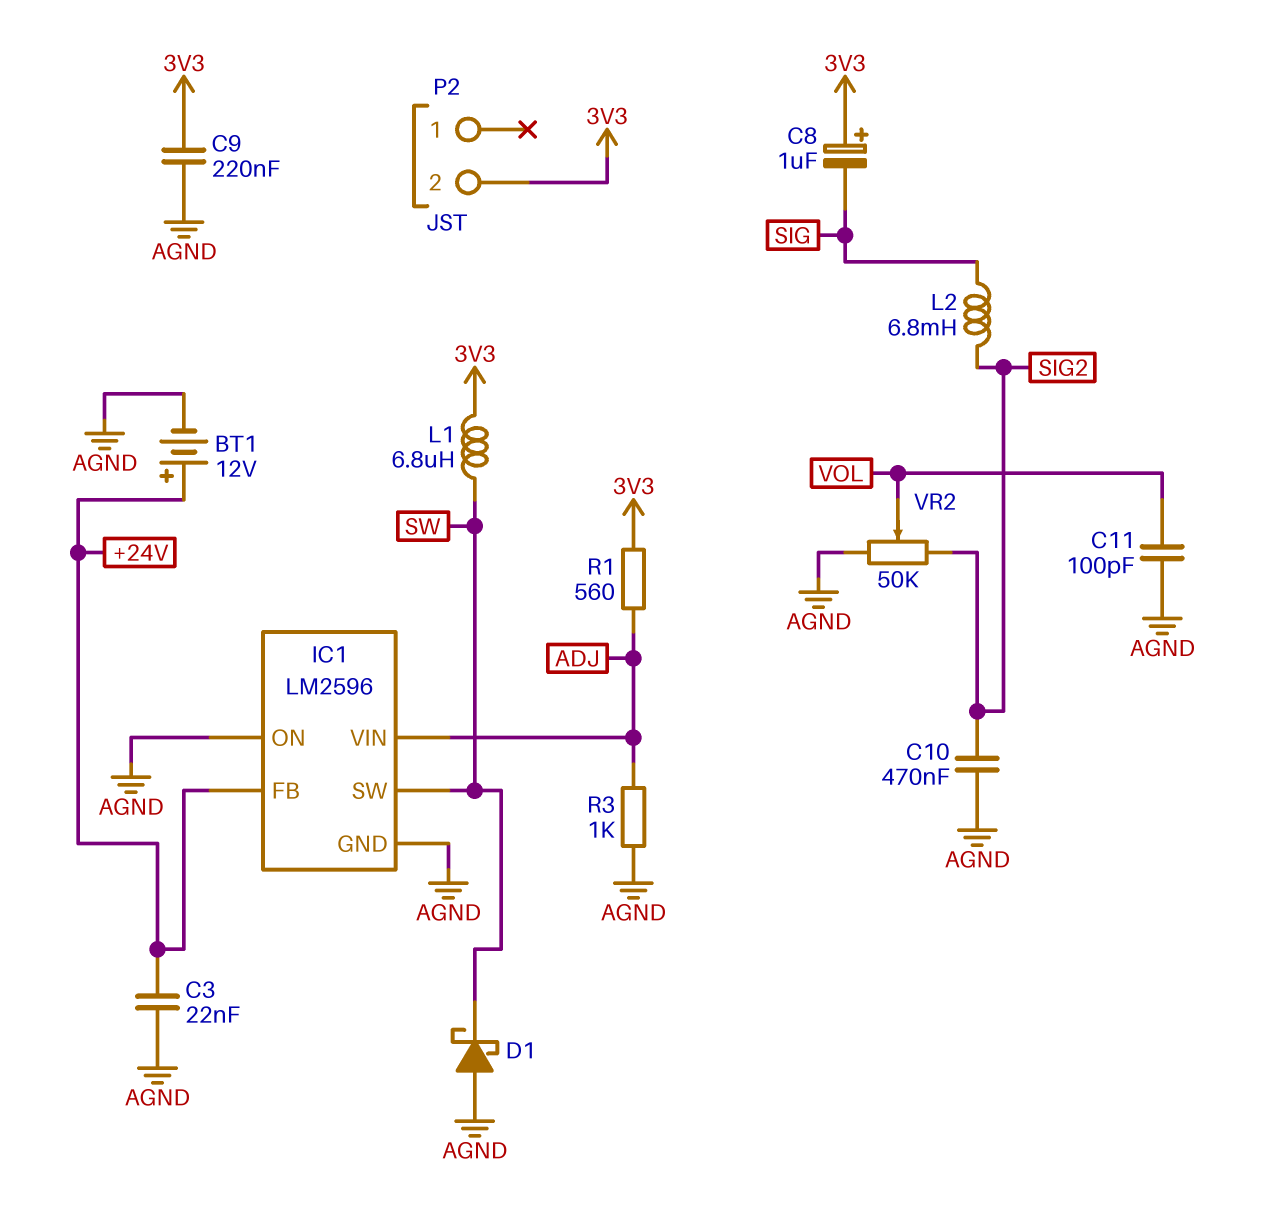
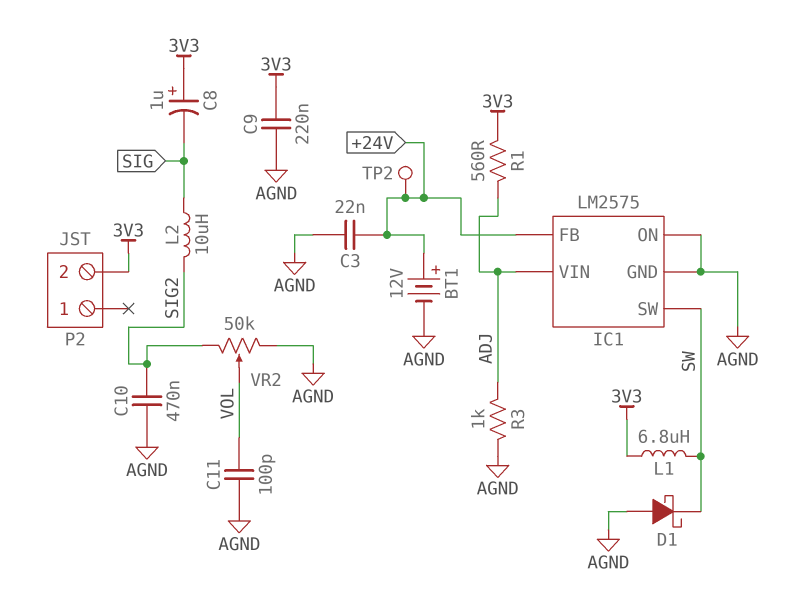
IC1: LM2596 -> LM2575
L2: 6.8mH (SIG, SIG2) -> 10uH (SIG, SIG2)
TP2: none -> test point (+24V)

